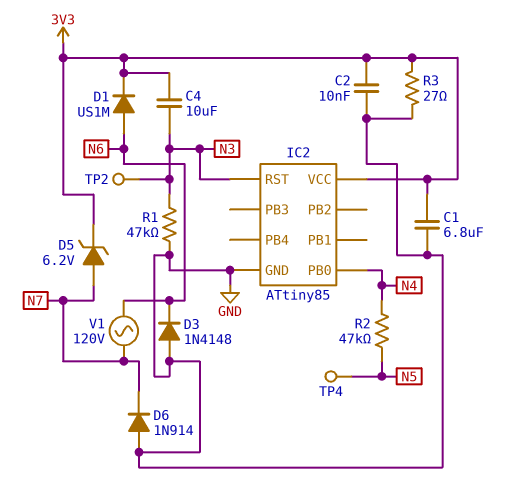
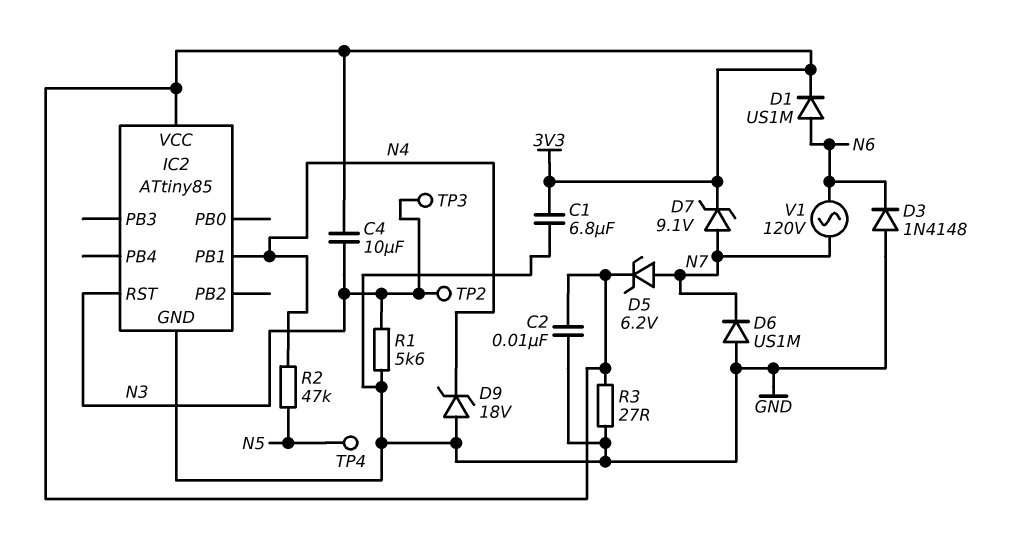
D6: diode 1N914 (A GND, K N7) -> diode US1M (A GND, K N7)
D7: none -> zener 9.1V (A N7, K 3V3)
D9: none -> zener 18V (A GND, K N4)
IC2 pin PB0: N4 -> none
IC2 pin PB1: none -> N4
R1: 47k (GND, N3) -> 5.6k (GND, N3)
TP3: none -> test point (N3)

